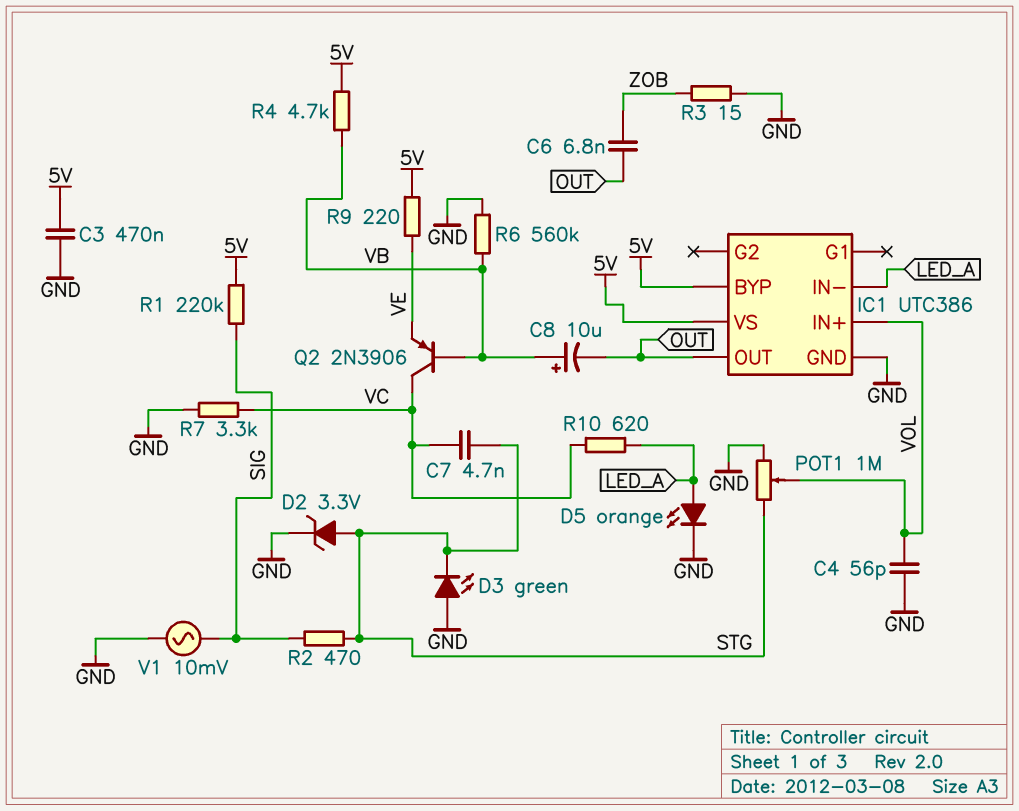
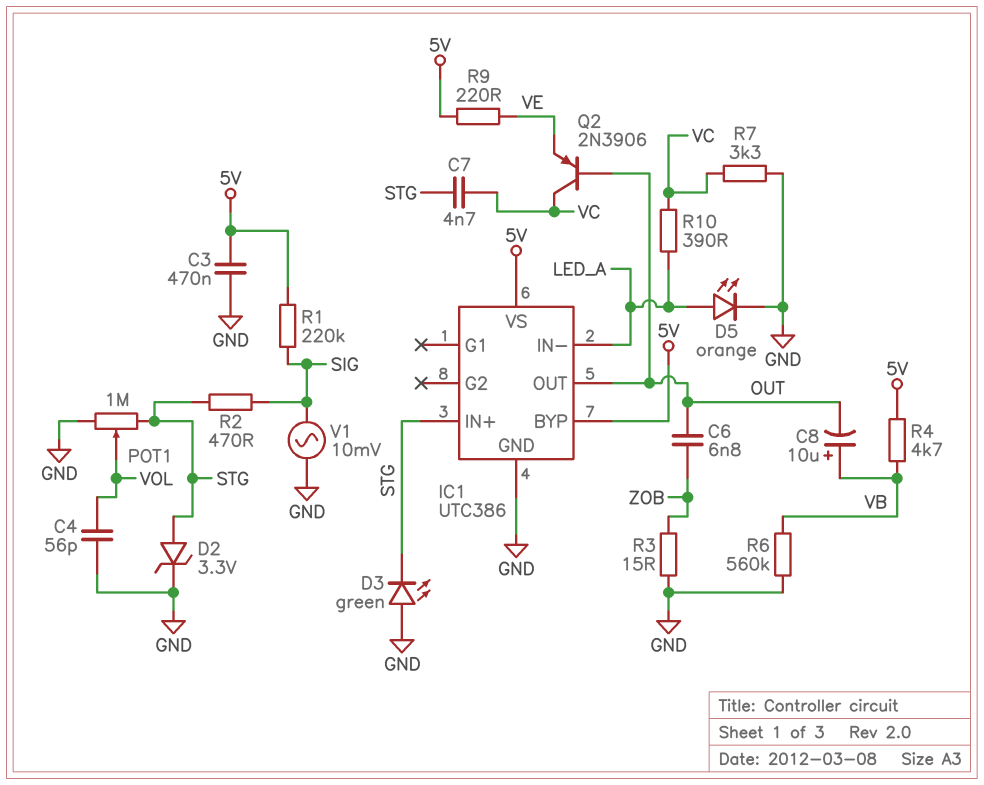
IC1 pin IN+: VOL -> STG
Q2: PNP 2N3906 (B VB, C VC, E VE) -> PNP 2N3906 (B OUT, C VC, E VE)
R10: 620 (LED_A, VC) -> 390 (LED_A, VC)

